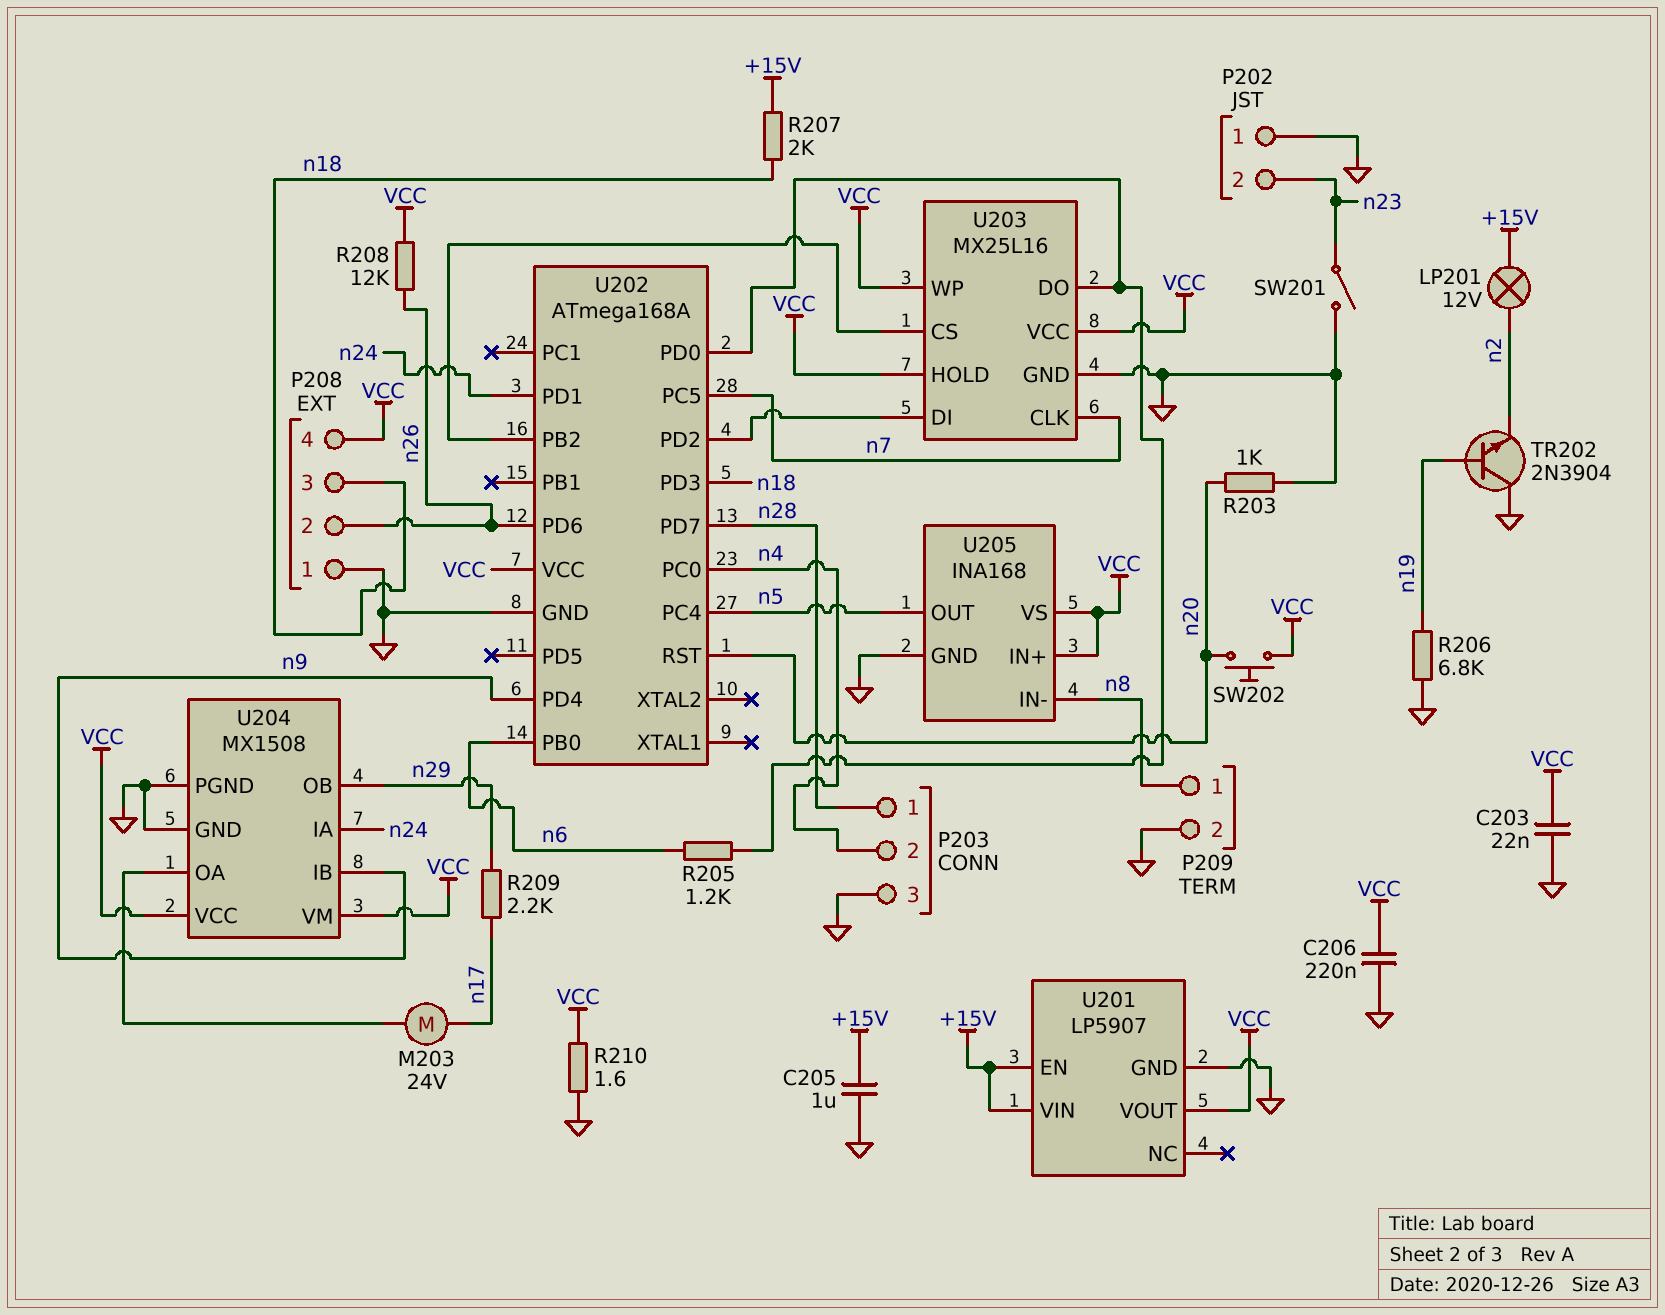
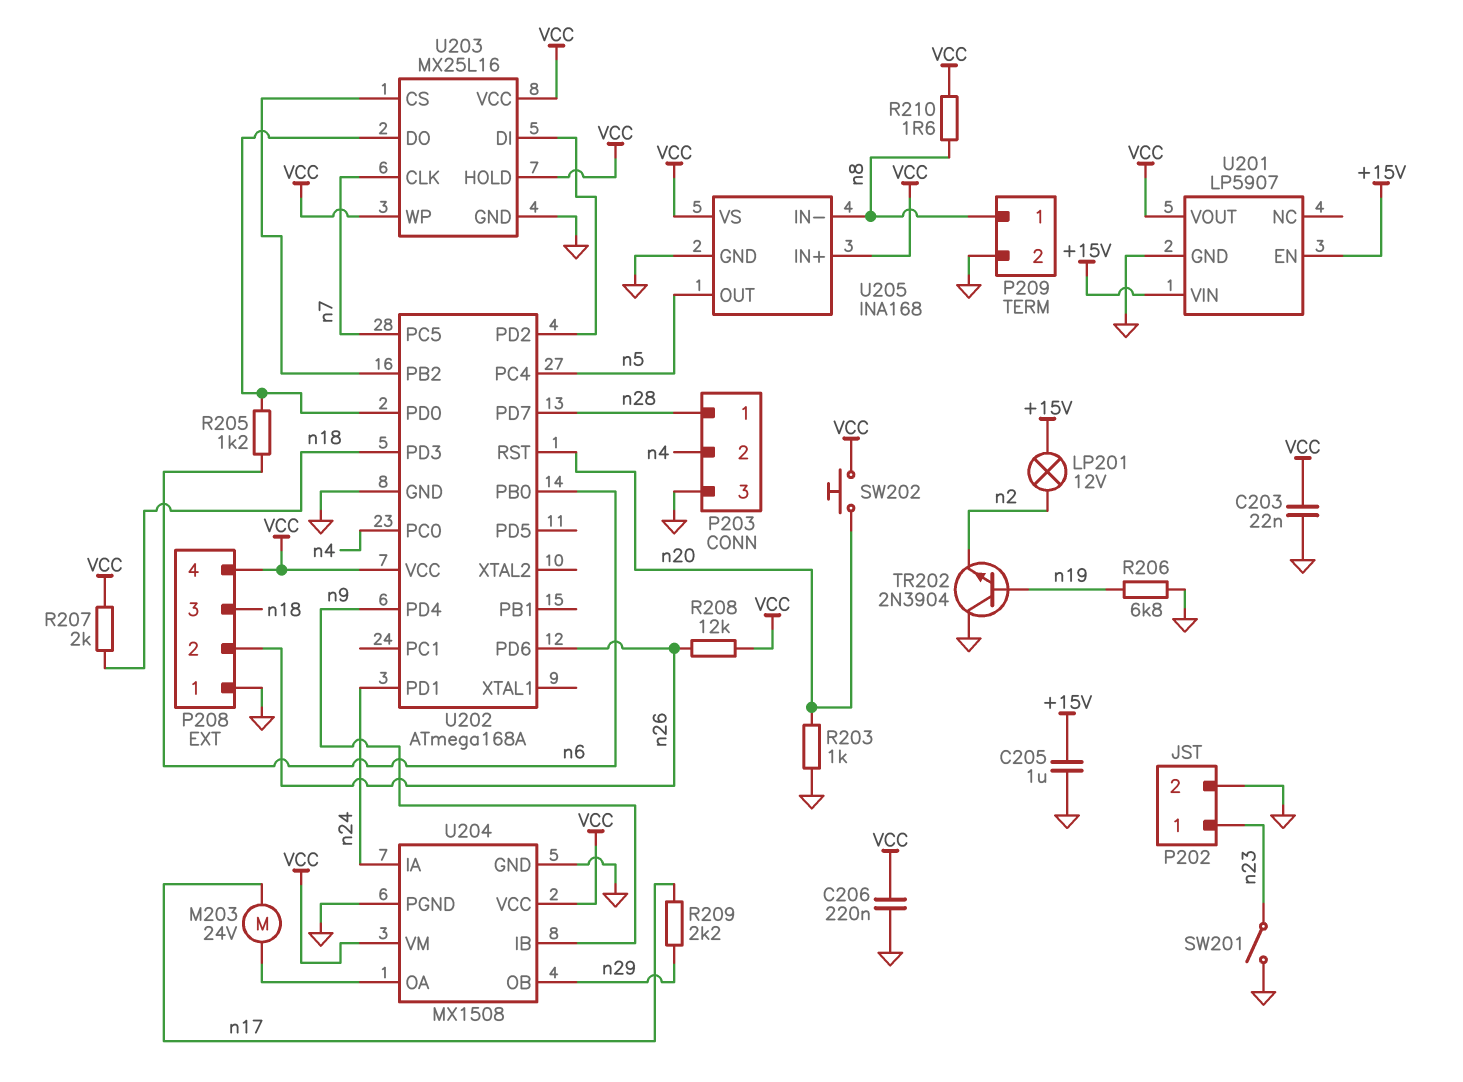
P202 pin 1: GND -> n23
P202 pin 2: n23 -> GND
R207: 2k (+15V, n18) -> 2k (VCC, n18)
R210: 1.6 (GND, VCC) -> 1.6 (VCC, n8)

